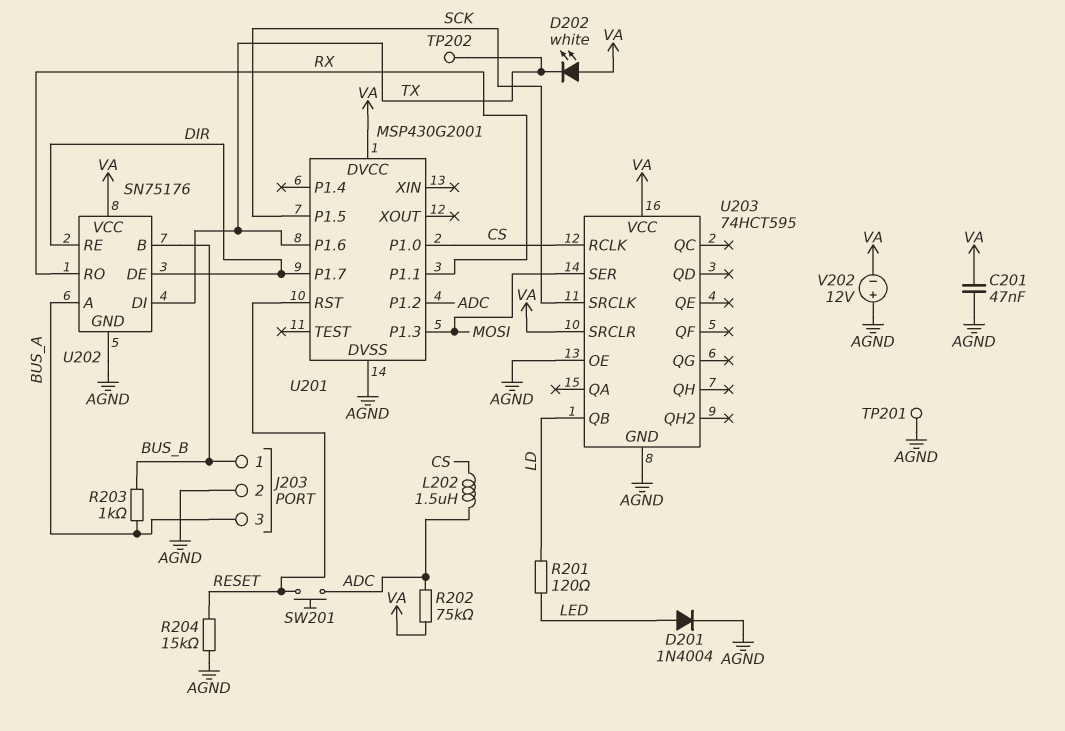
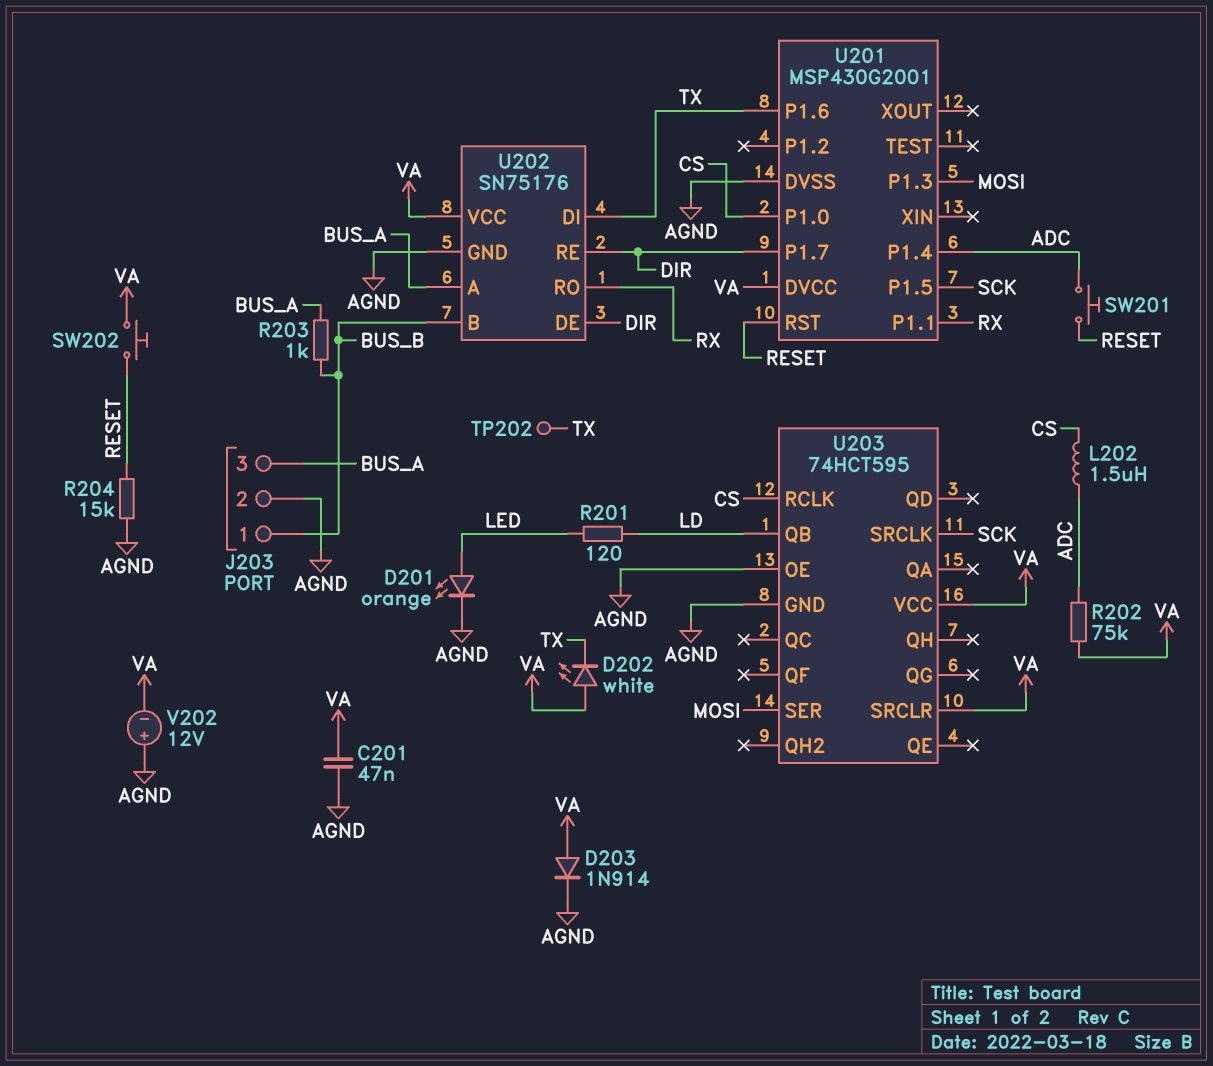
D201: diode 1N4004 (A LED, K AGND) -> LED orange (A LED, K AGND)
D203: none -> diode 1N914 (A VA, K AGND)
SW202: none -> button (RESET, VA)
TP201: test point (AGND) -> none
U201 pin P1.2: ADC -> none
U201 pin P1.4: none -> ADC

